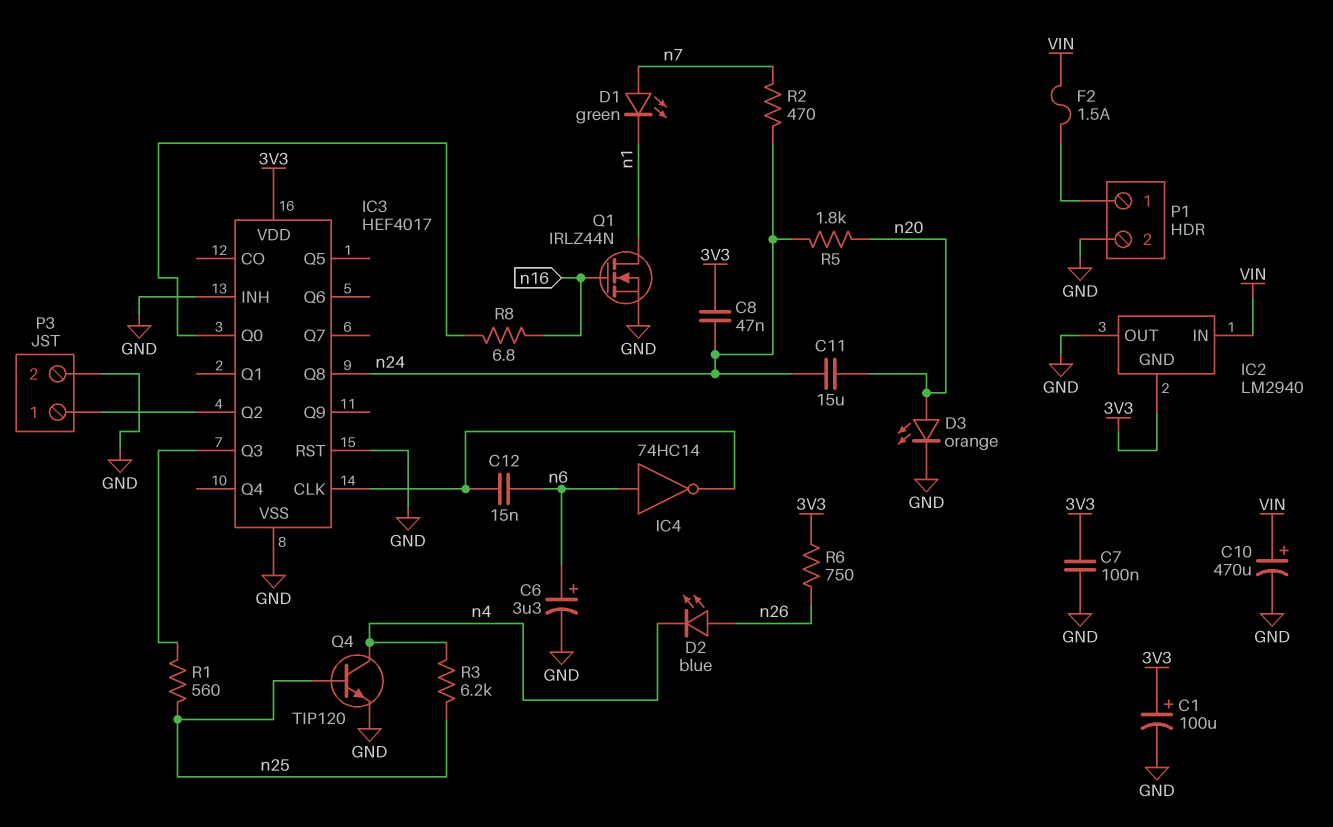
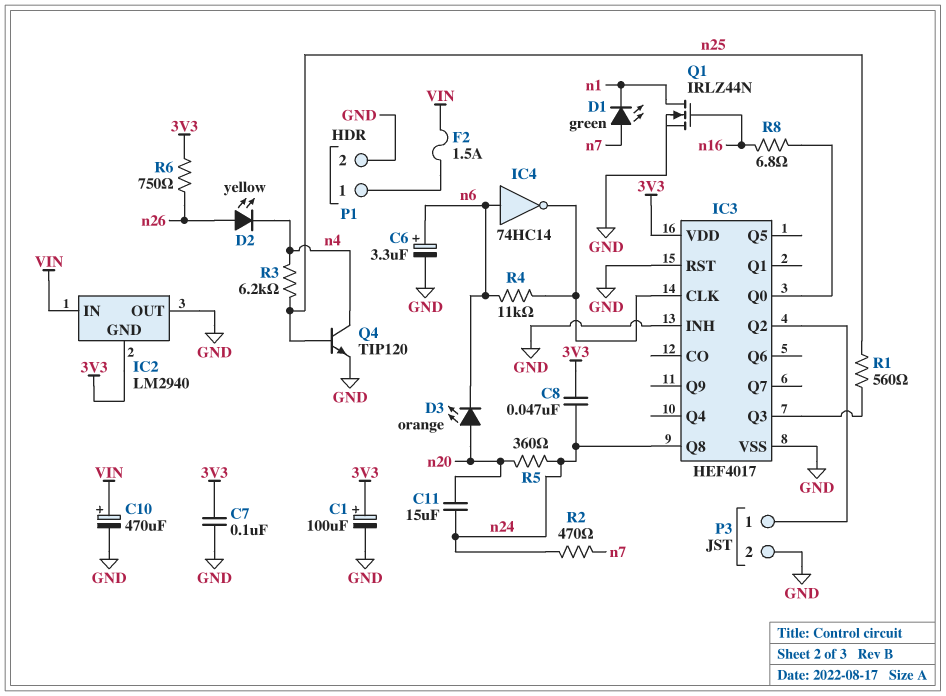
C12: 15nF (IC3/CLK, n6) -> none
D2: LED blue (A n26, K n4) -> LED yellow (A n26, K n4)
D3: LED orange (A n20, K GND) -> LED orange (A n20, K n6)
R4: none -> 11k (IC3/CLK, n6)
R5: 1.8k (n20, n24) -> 360 (n20, n24)

